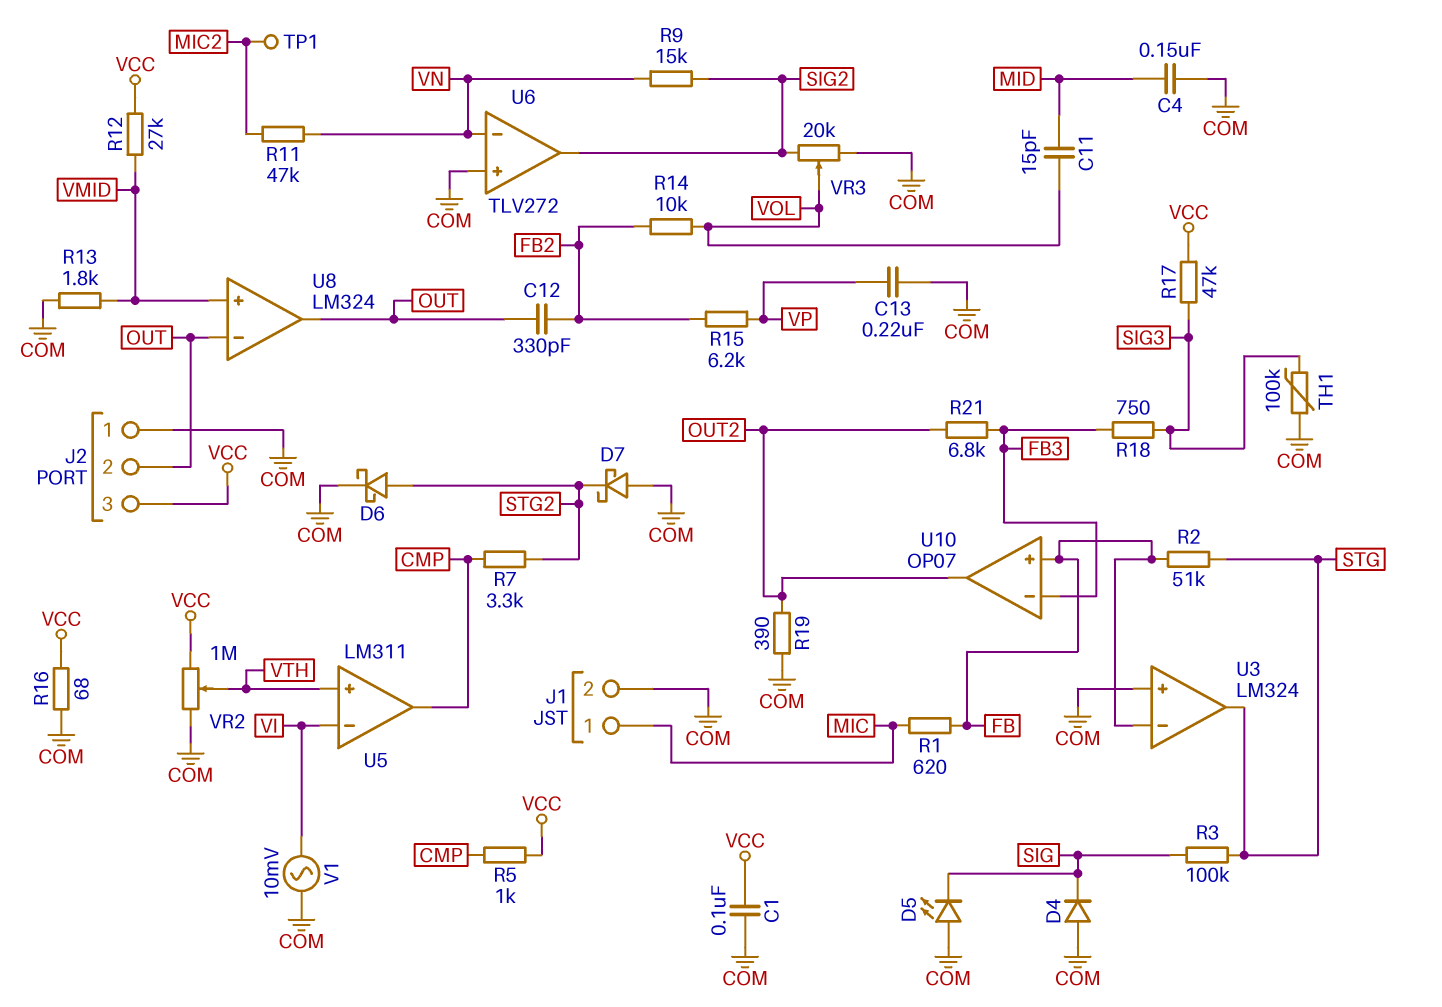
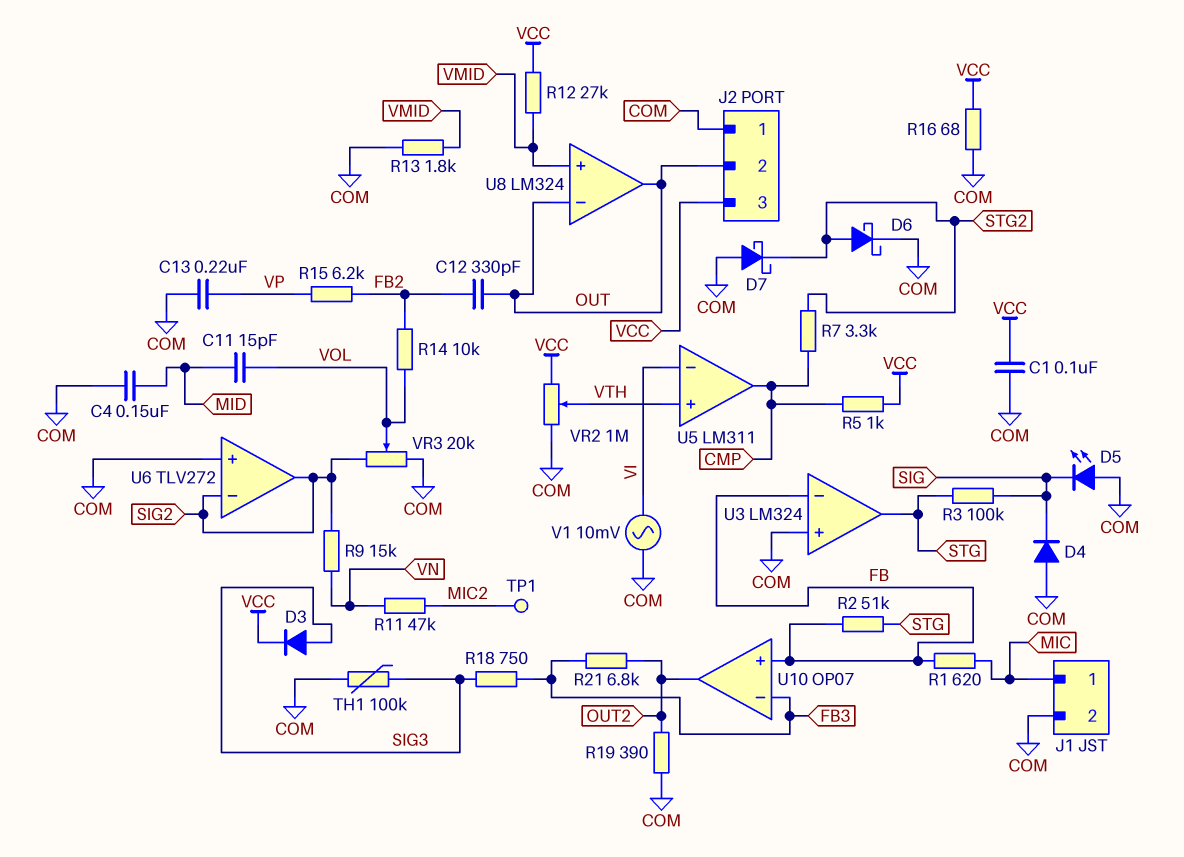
D3: none -> diode (A SIG3, K VCC)
R17: 47k (SIG3, VCC) -> none
U6 pin in-: VN -> SIG2

